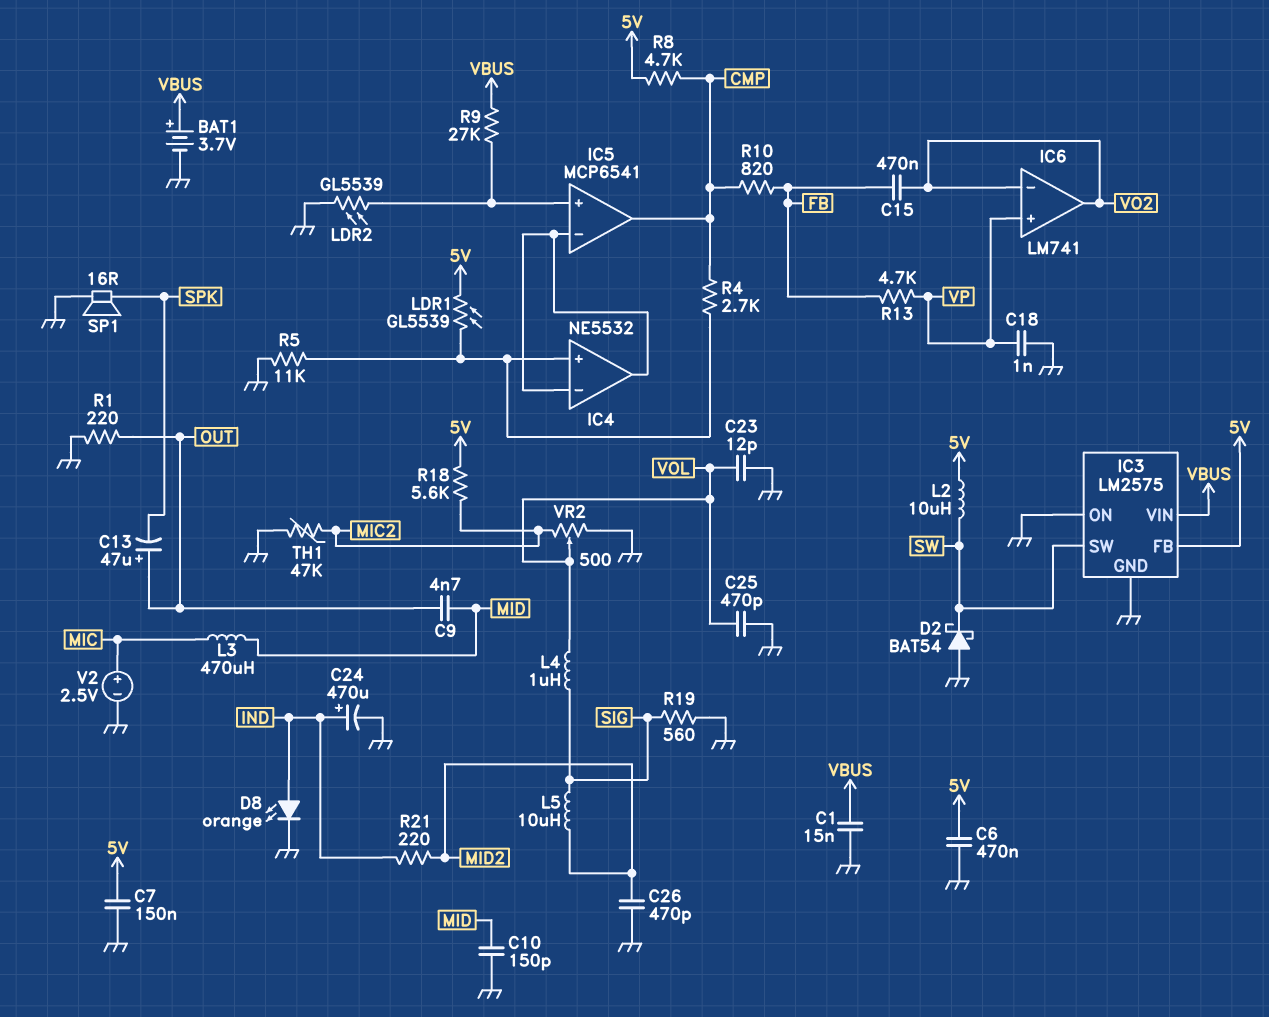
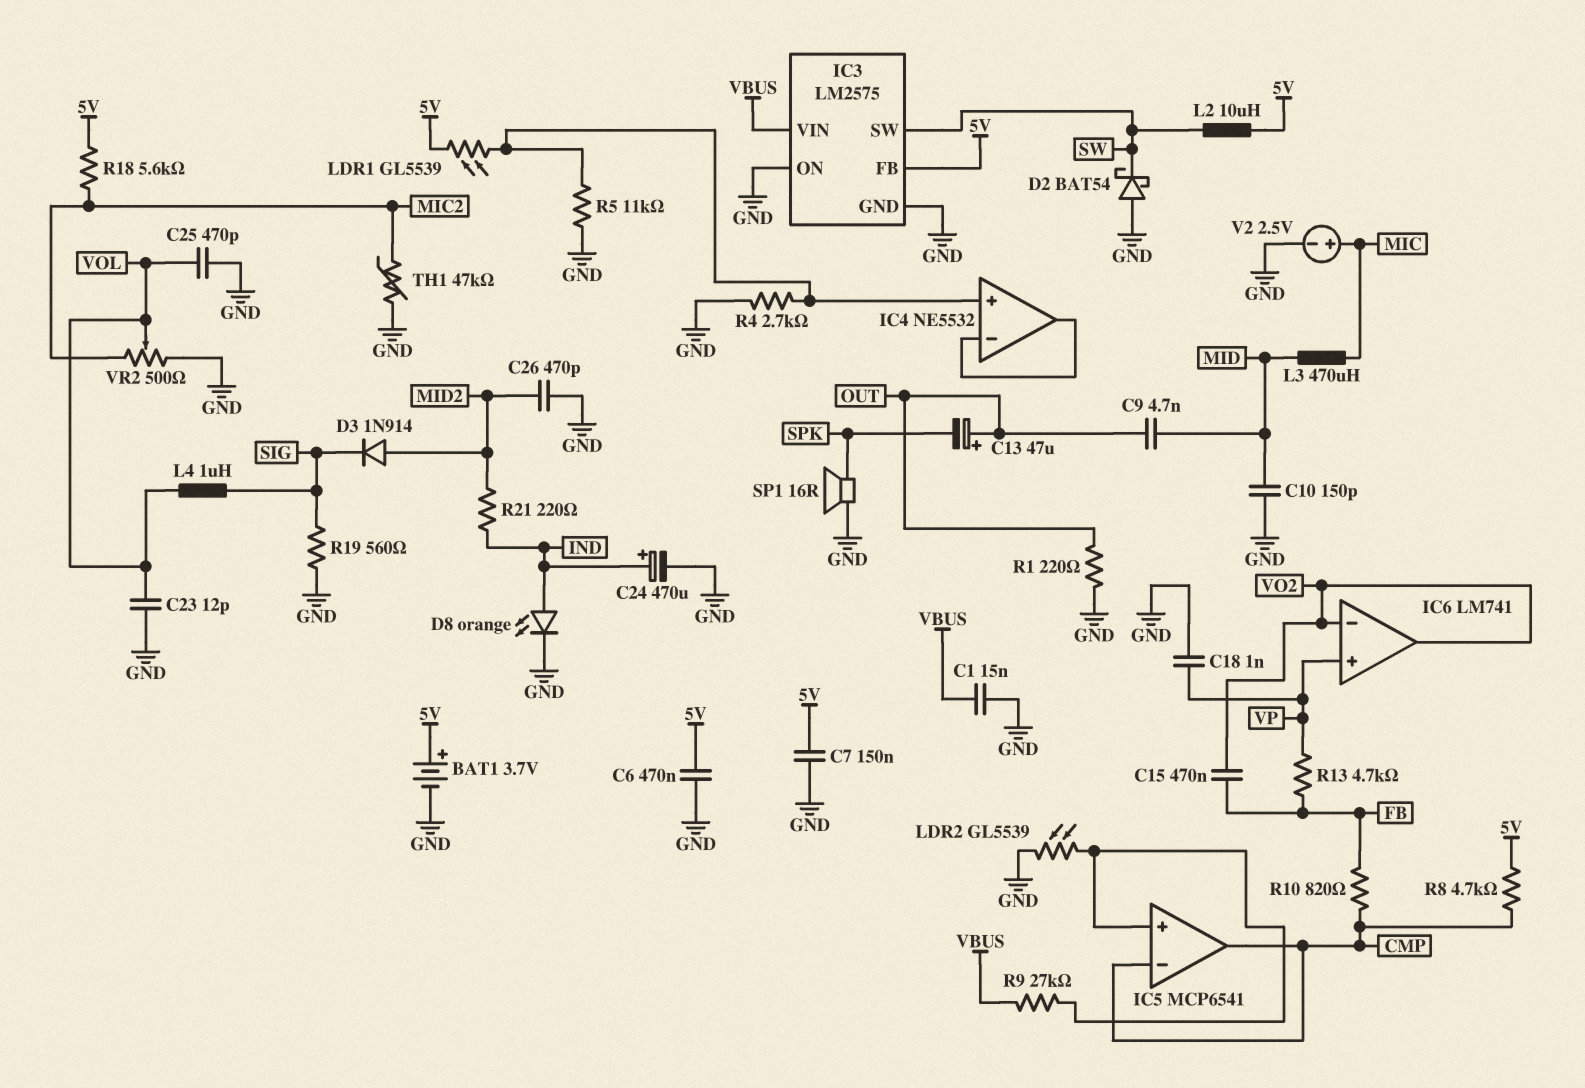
BAT1: 3.7V (plus VBUS, minus GND) -> 3.7V (plus 5V, minus GND)
D3: none -> diode 1N914 (A MID2, K SIG)
IC5 pin in-: IC4/in- -> CMP
L5: 10uH (MID2, SIG) -> none
R4: 2.7k (CMP, IC4/in+) -> 2.7k (GND, IC4/in+)

